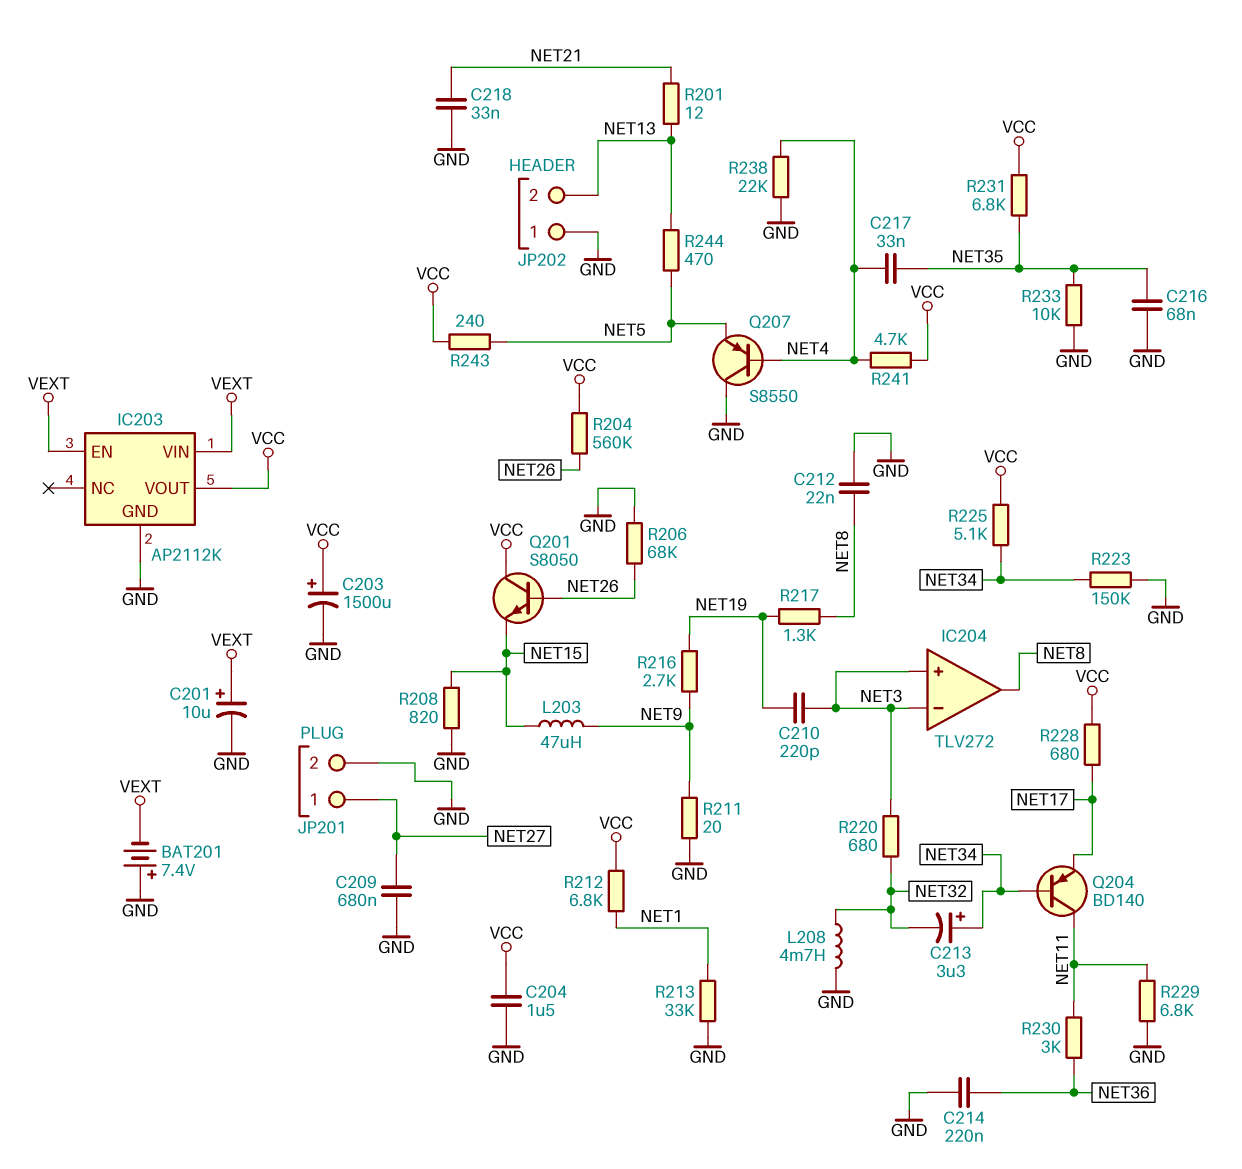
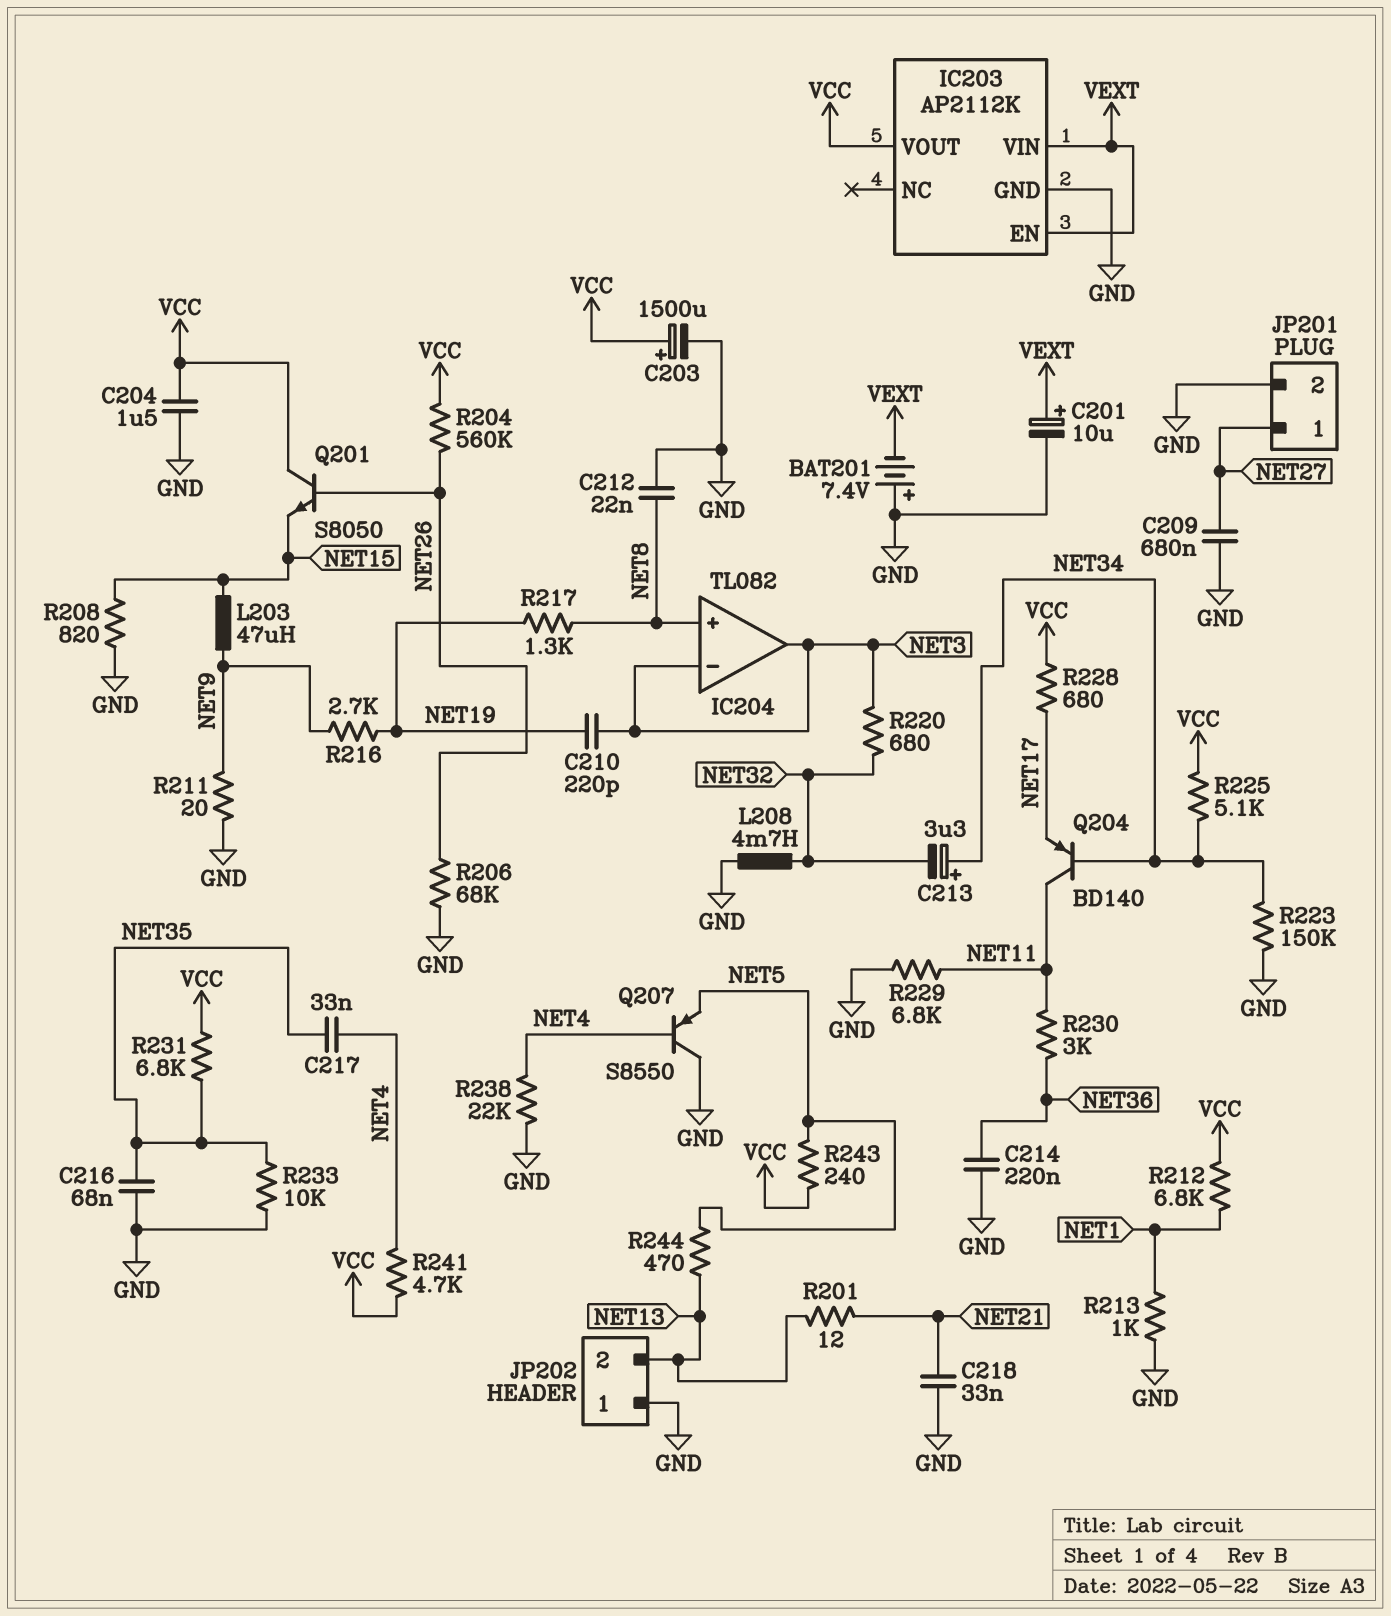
IC204: TLV272 -> TL082
IC204 pin in+: NET3 -> NET8
IC204 pin out: NET8 -> NET3
R213: 33k (GND, NET1) -> 1k (GND, NET1)

